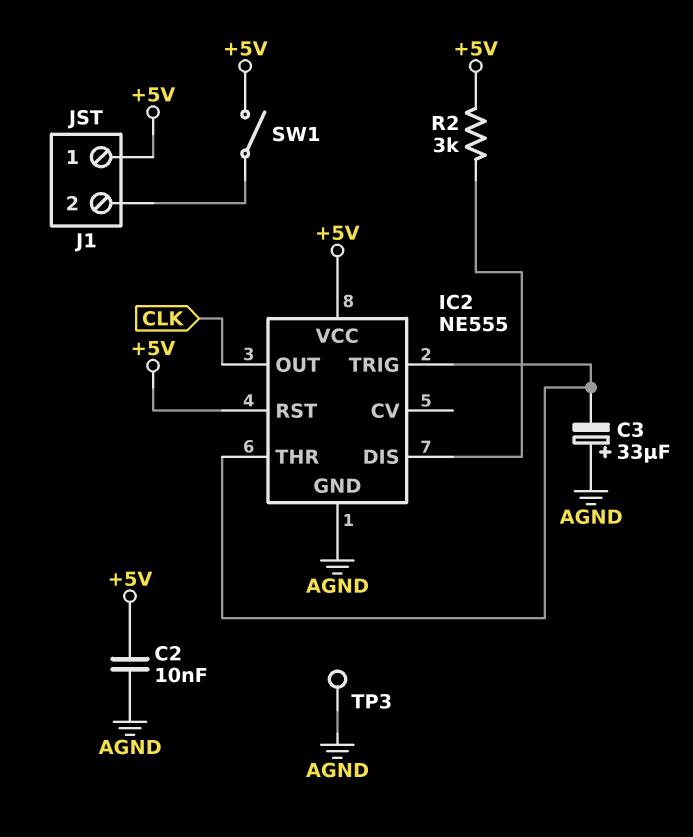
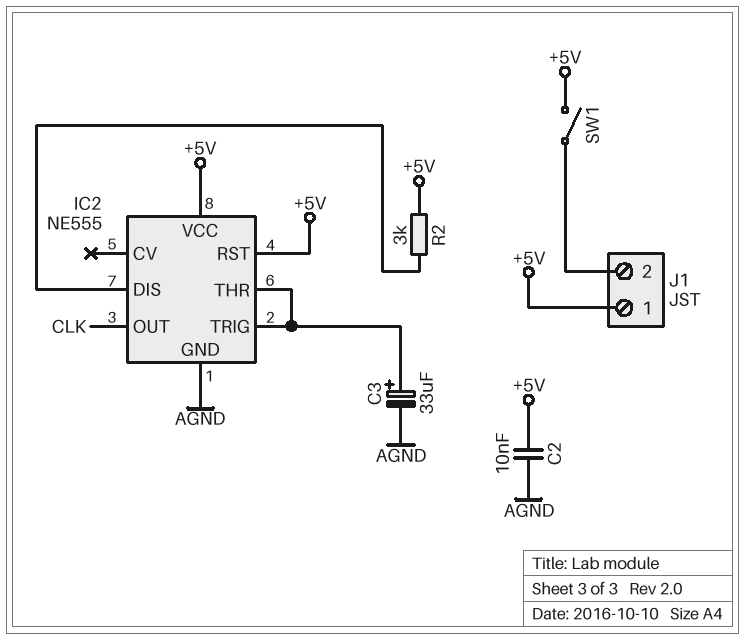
C3: 33uF (plus AGND, minus IC2/THR) -> 33uF (plus IC2/THR, minus AGND)
TP3: test point (AGND) -> none

